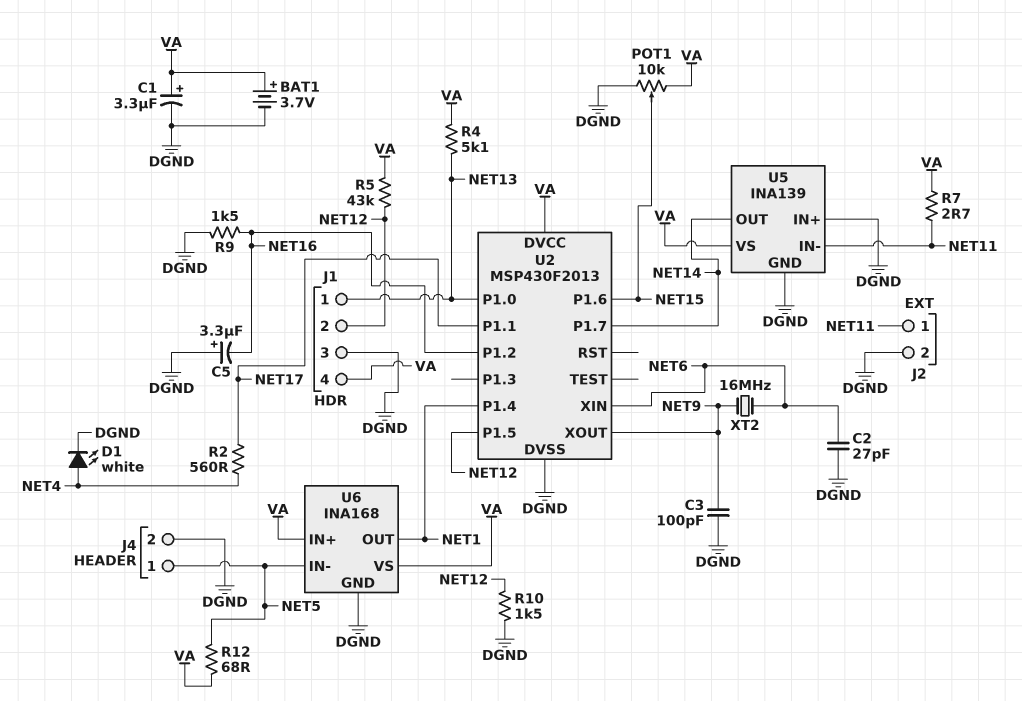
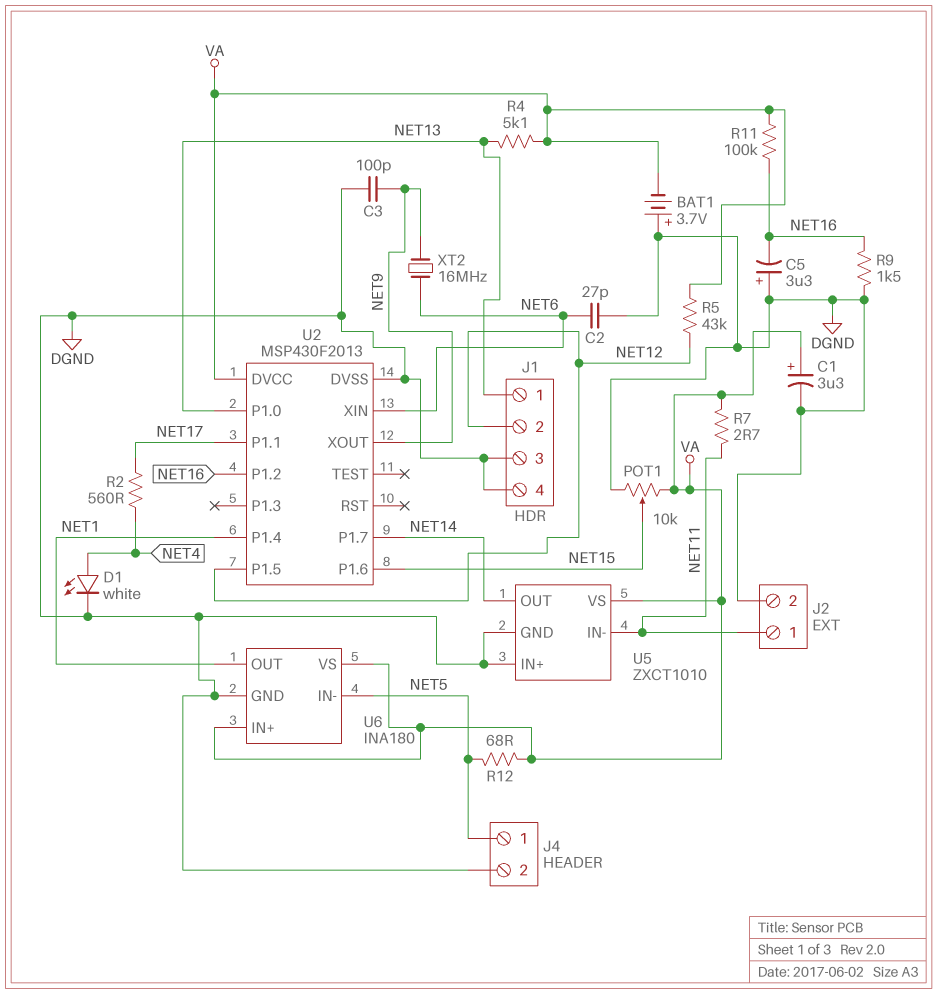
BAT1: 3.7V (plus VA, minus DGND) -> 3.7V (plus DGND, minus VA)
J1 pin 4: VA -> DGND
R10: 1.5k (DGND, NET12) -> none
R11: none -> 100k (NET16, VA)
U5: INA139 -> ZXCT1010
U6: INA168 -> INA180

